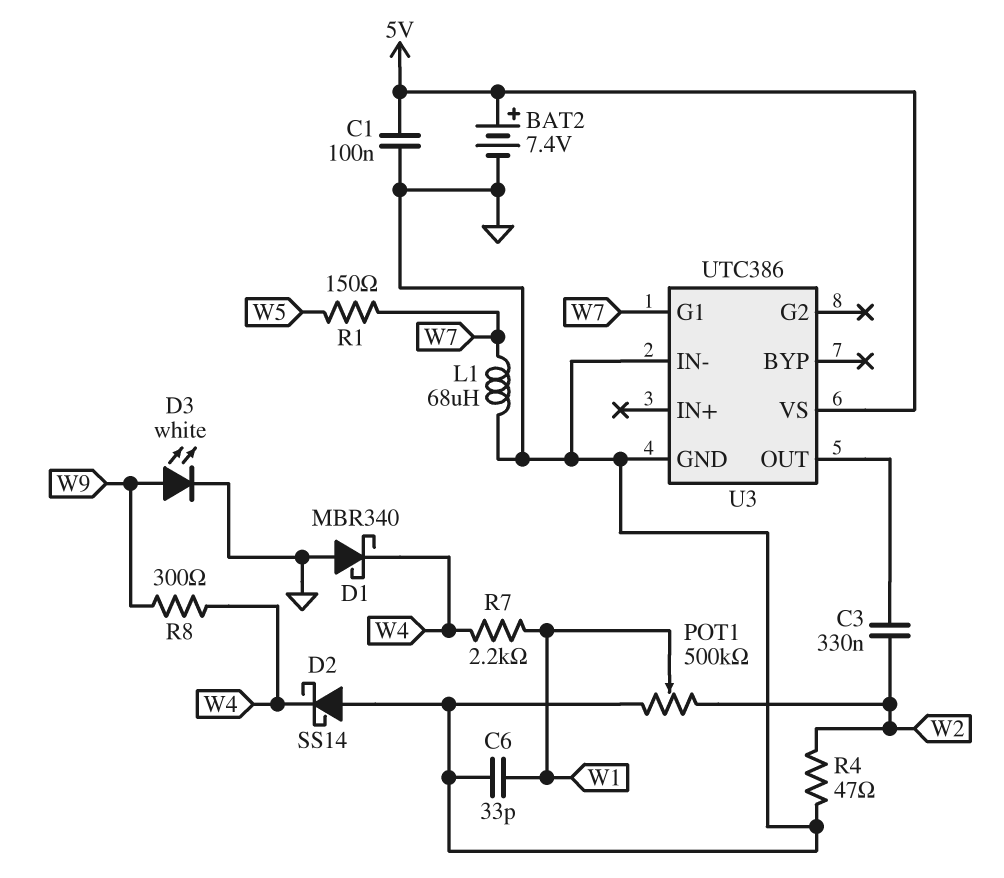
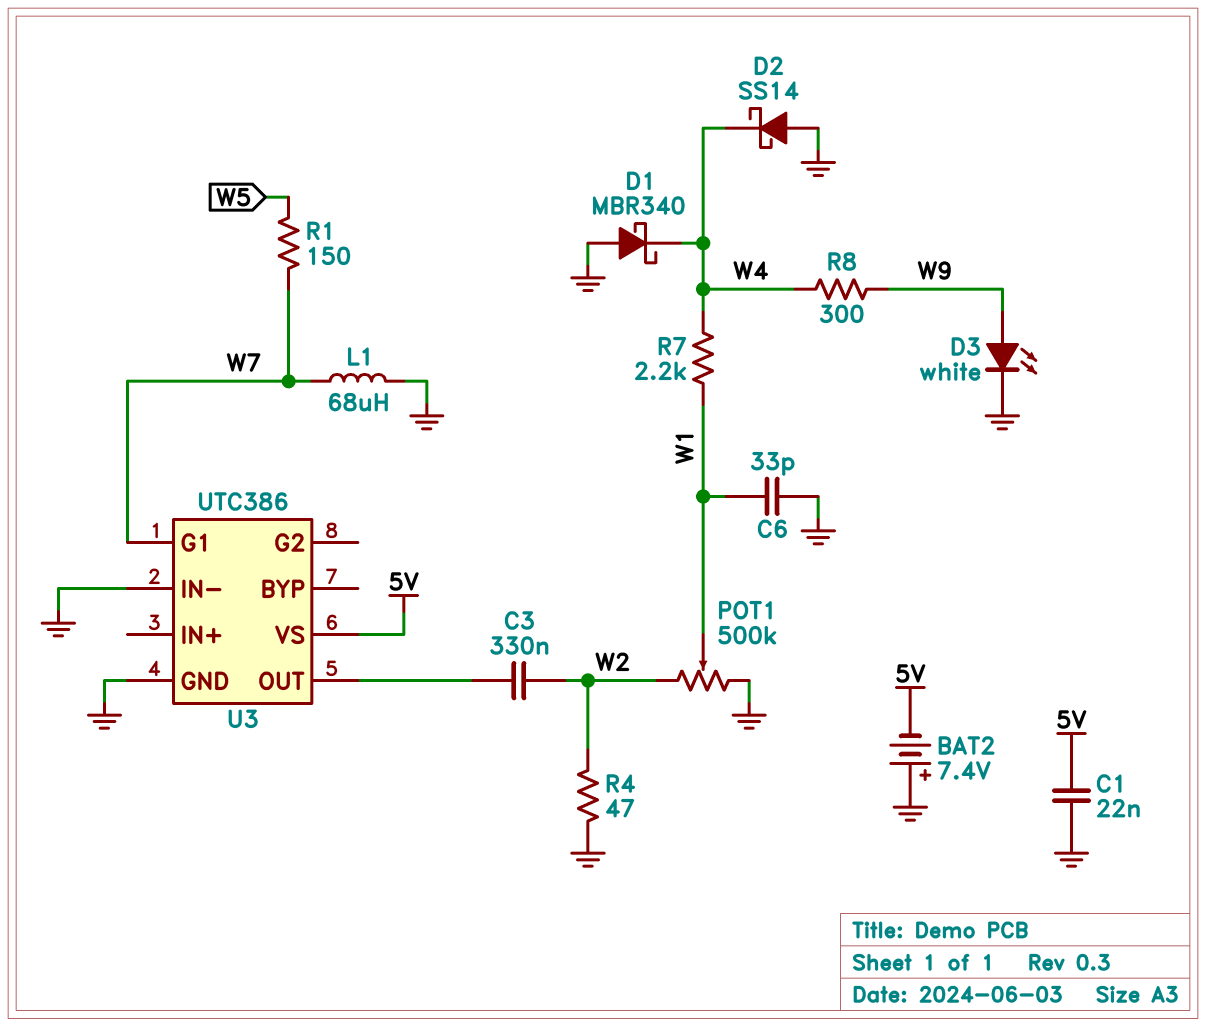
BAT2: 7.4V (plus 5V, minus GND) -> 7.4V (plus GND, minus 5V)
C1: 100nF (5V, GND) -> 22nF (5V, GND)

